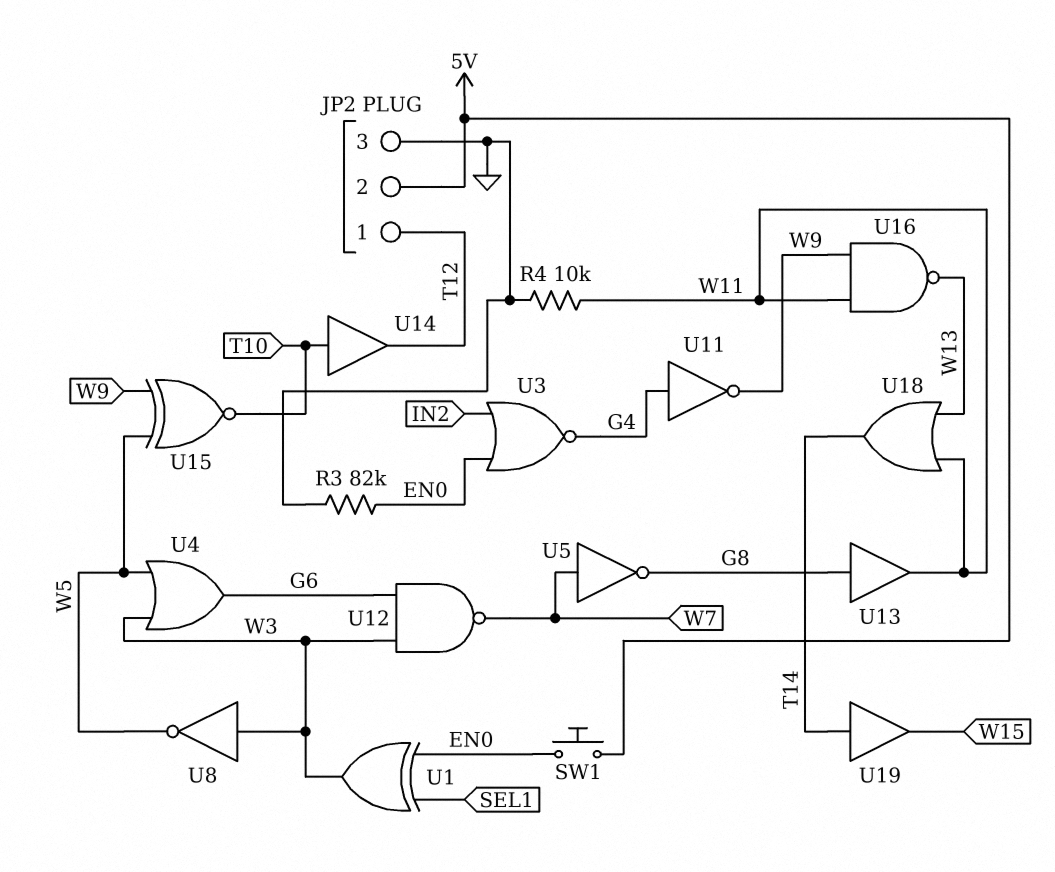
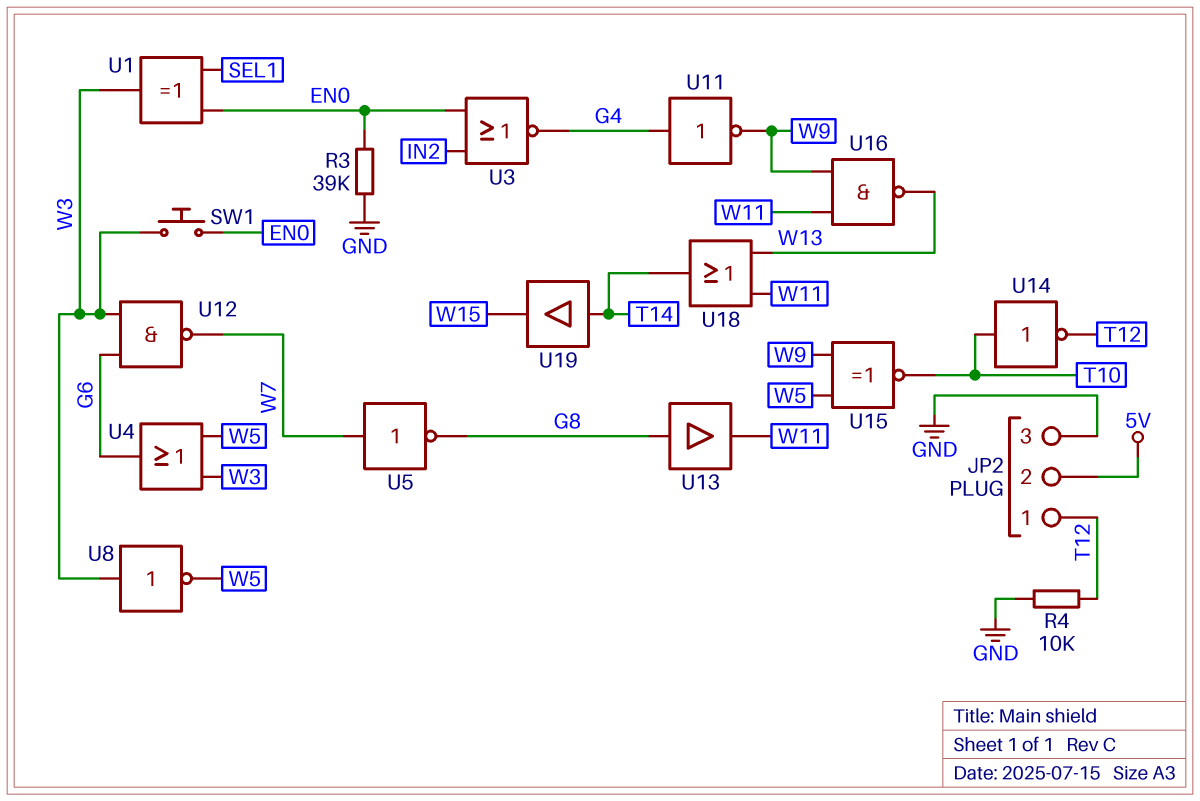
R3: 82k (EN0, GND) -> 39k (EN0, GND)
R4: 10k (GND, W11) -> 10k (GND, T12)
SW1: button (5V, EN0) -> button (EN0, W3)
U14: buffer (in T10, out T12) -> NOT (in T10, out T12)

